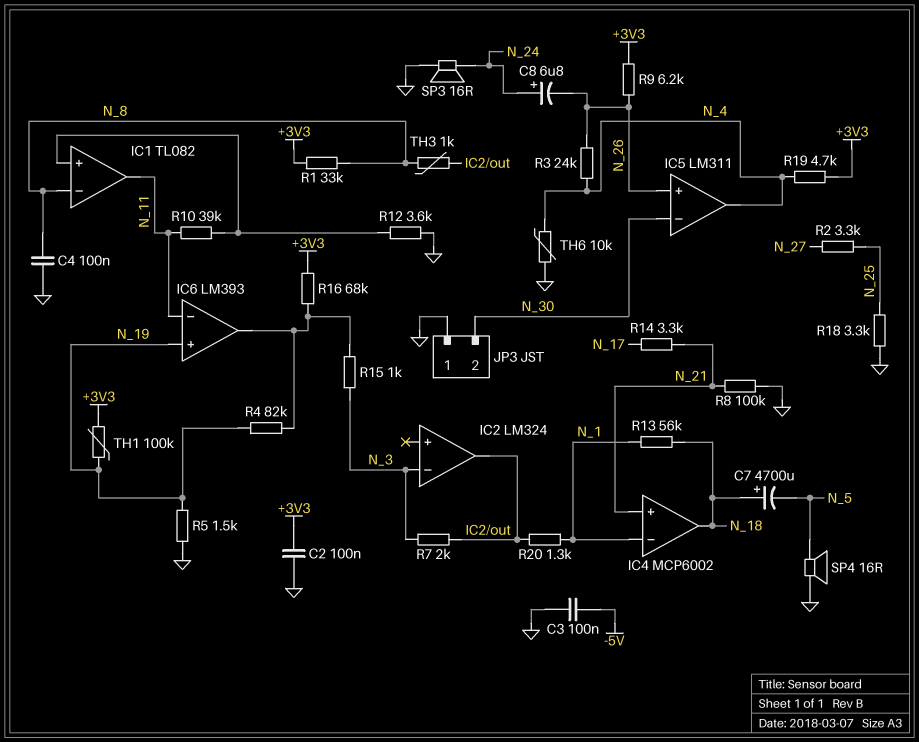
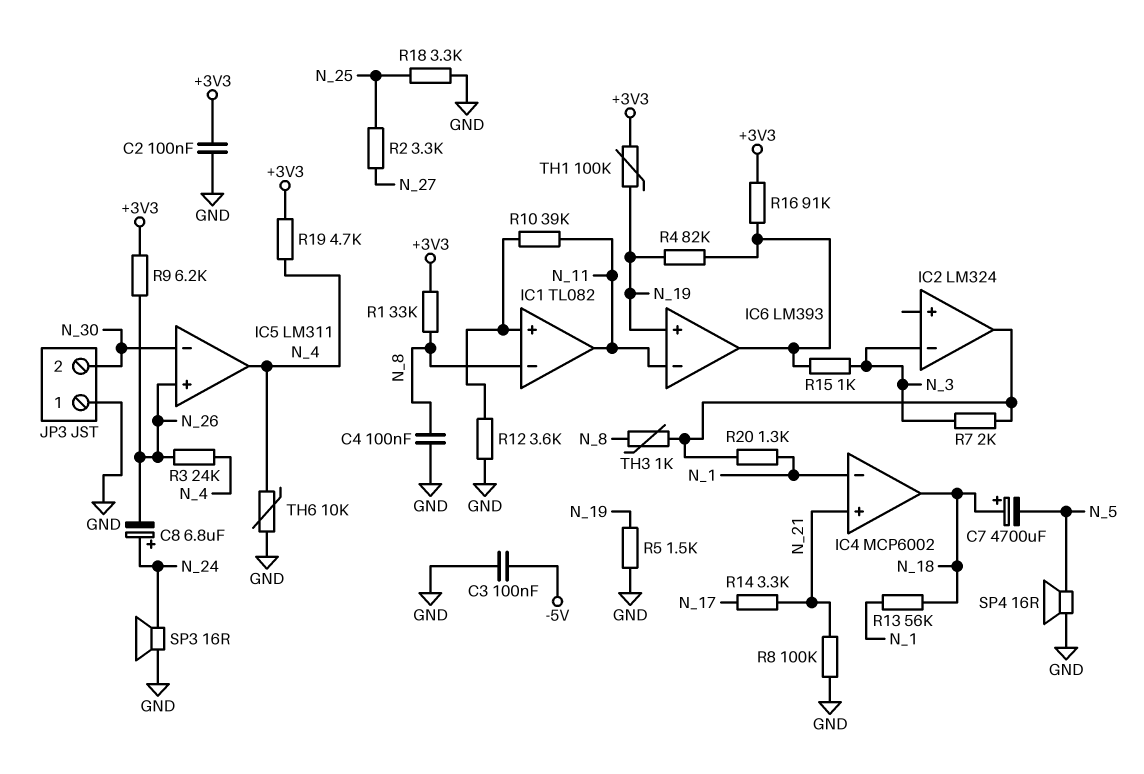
R16: 68k (+3V3, IC6/out) -> 91k (+3V3, IC6/out)

